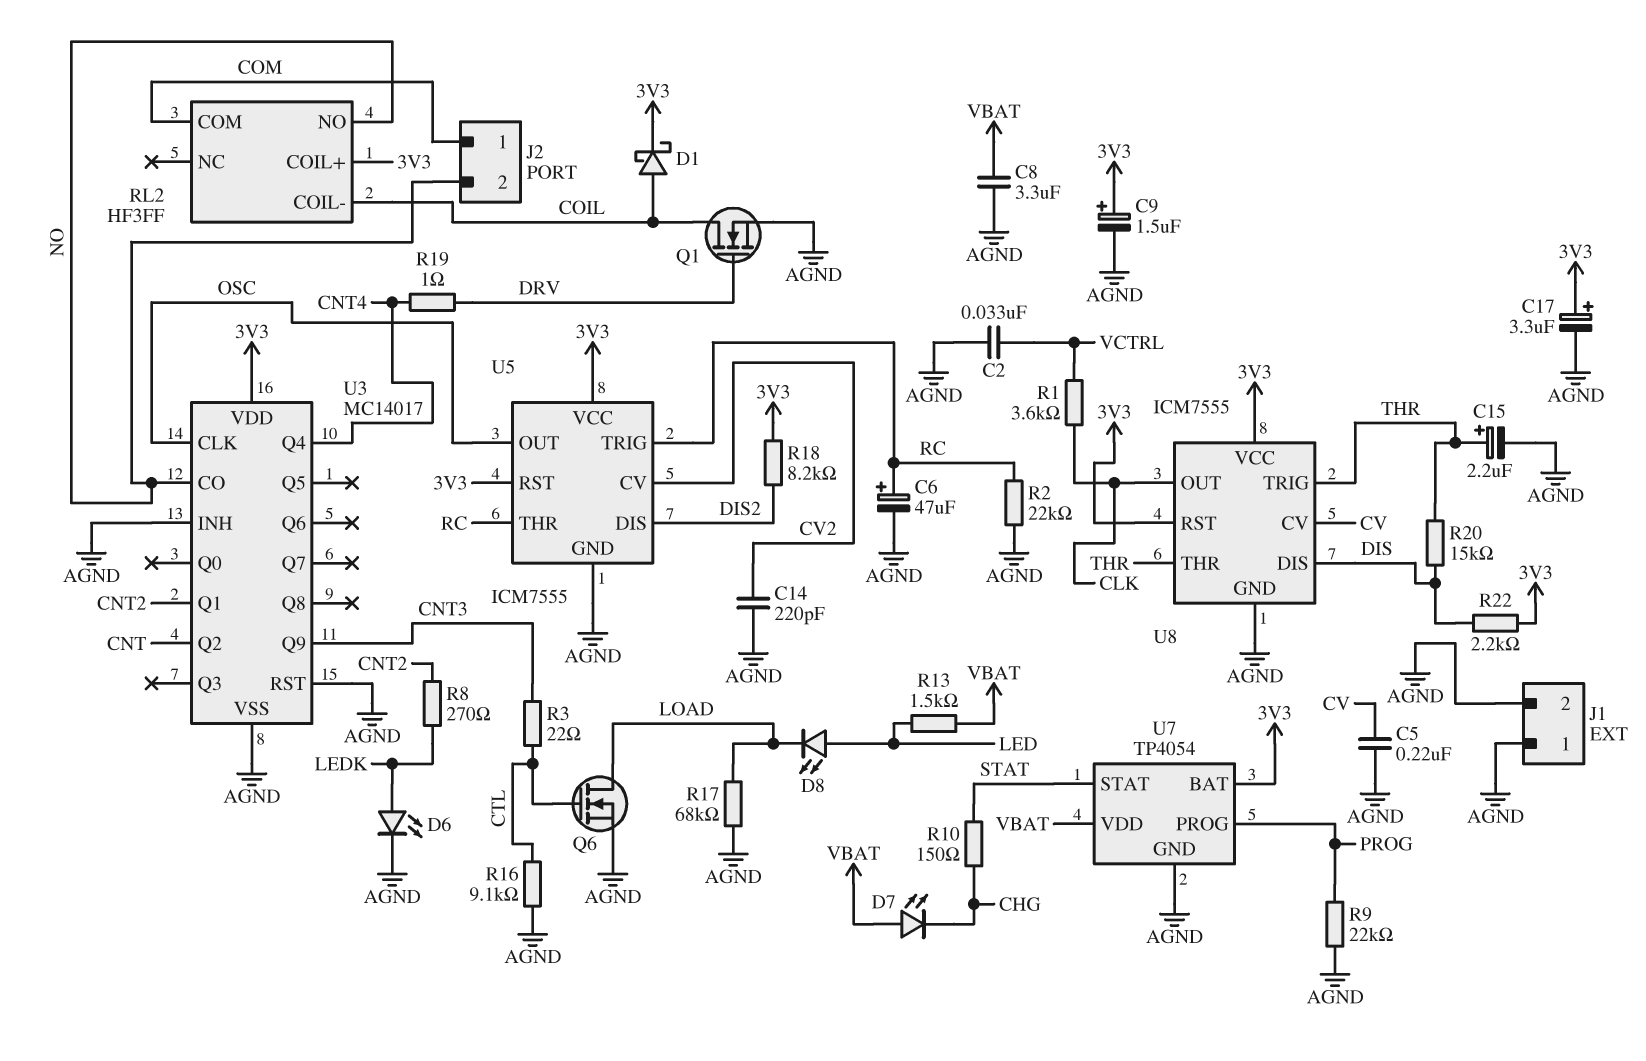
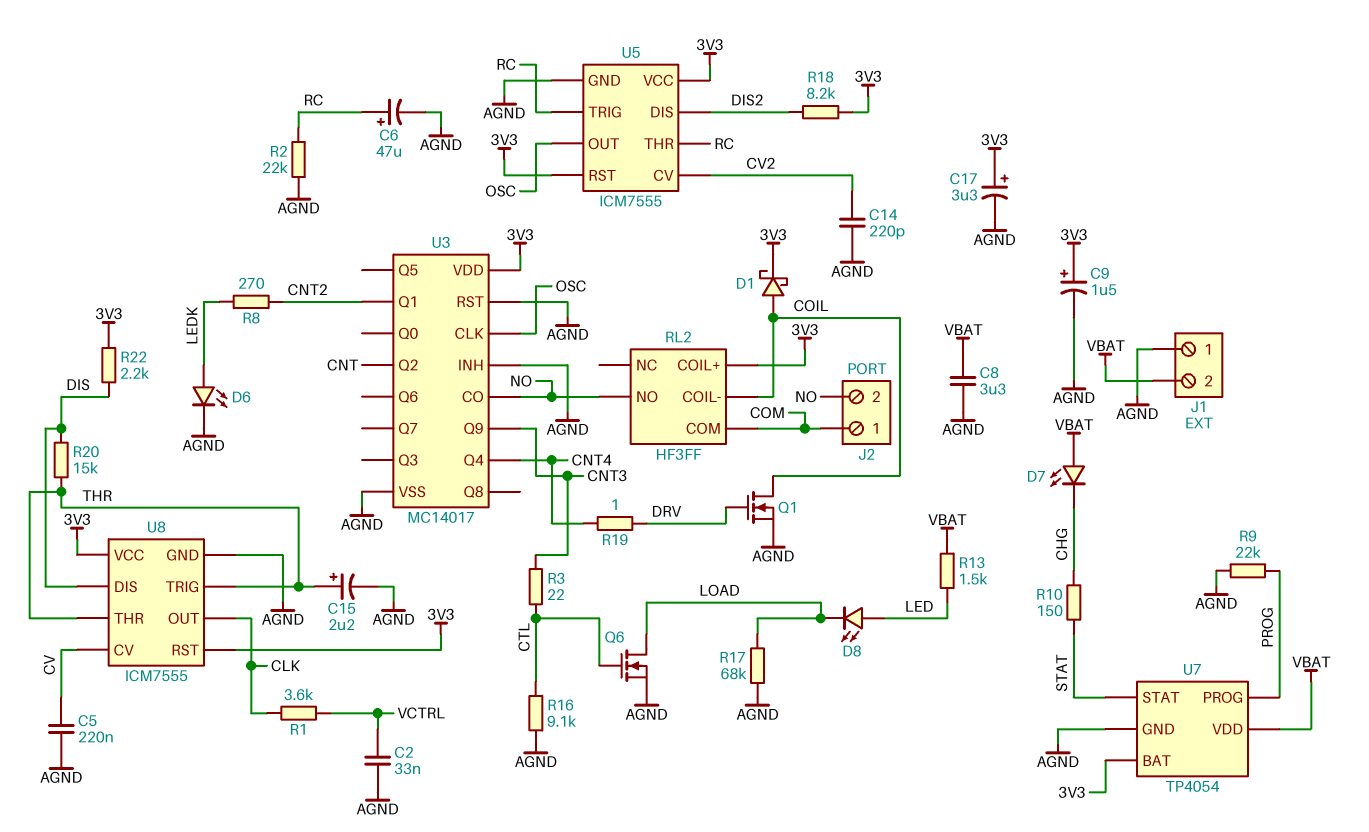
J1 pin 2: AGND -> VBAT

